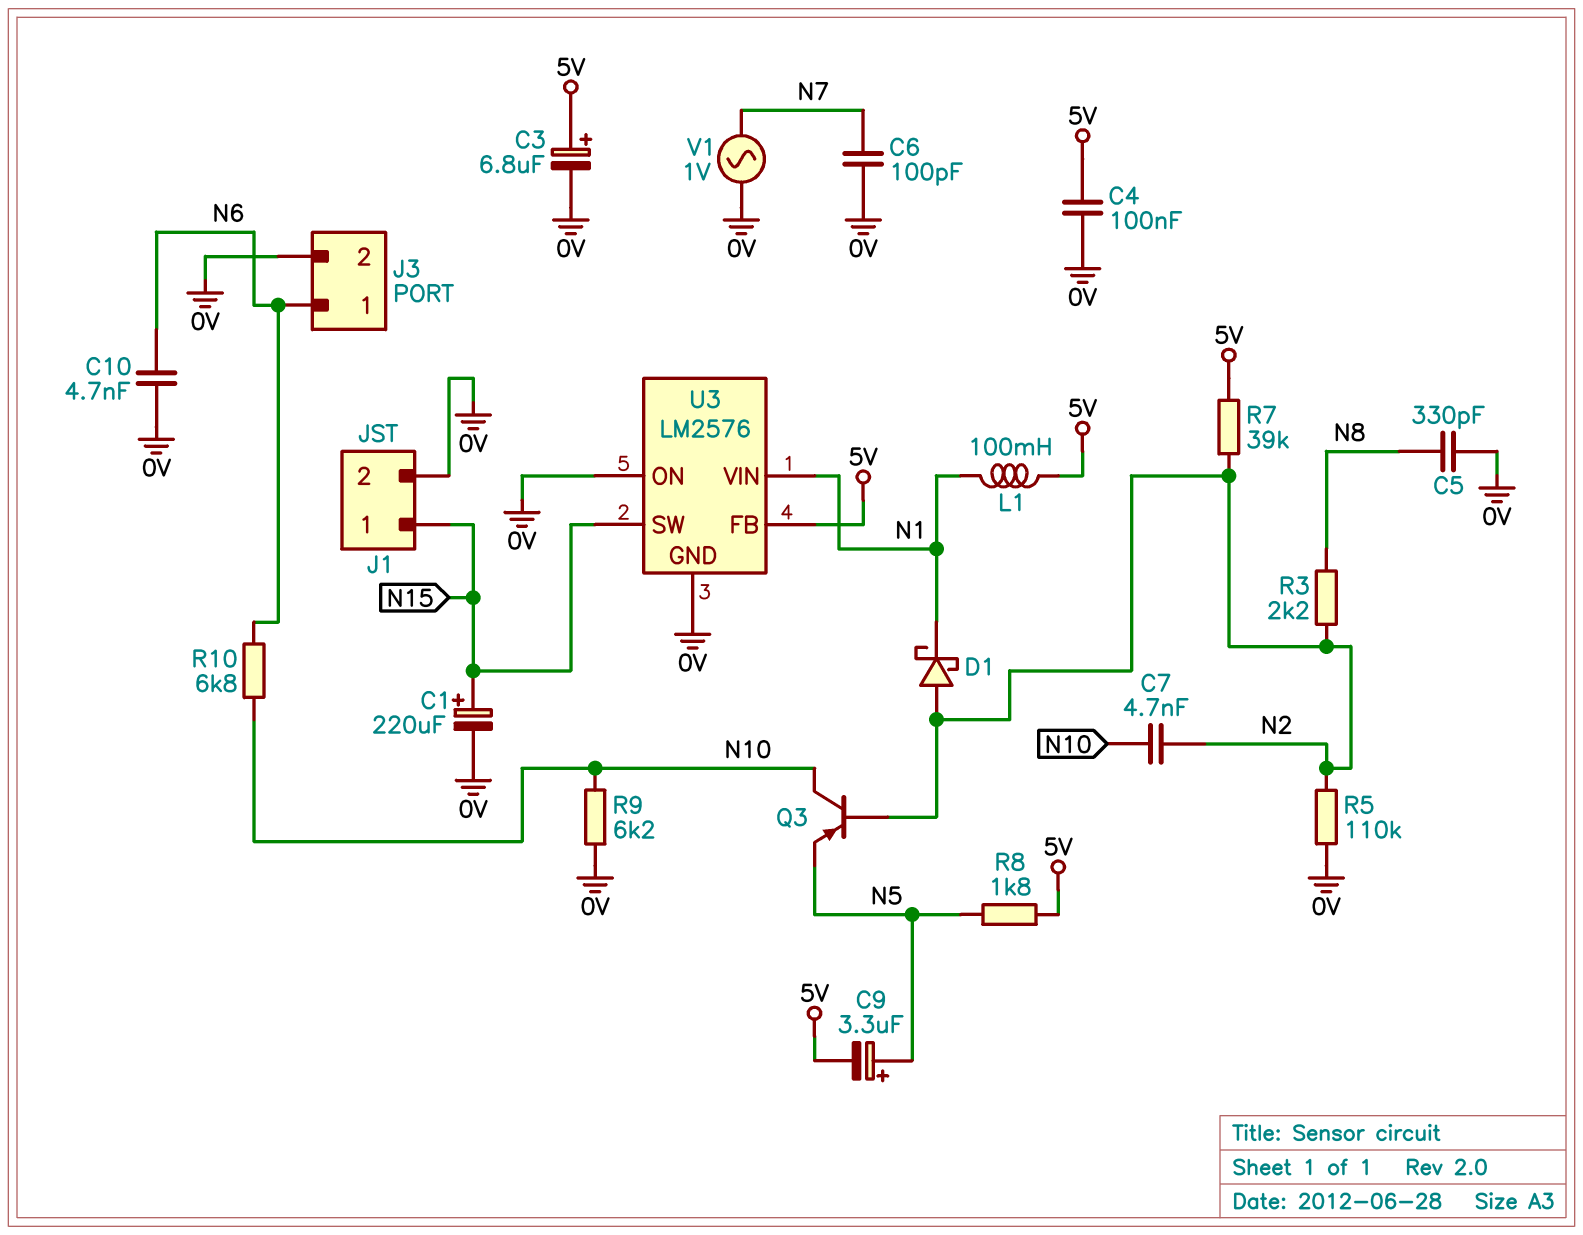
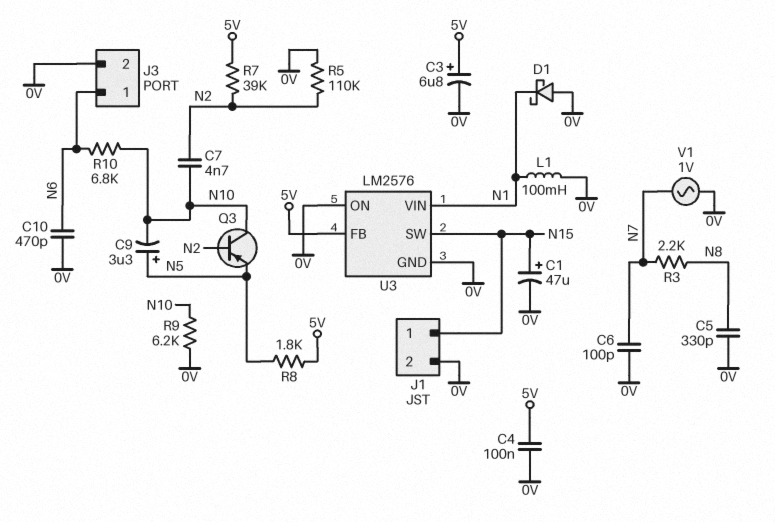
C1: 220uF (plus N15, minus 0V) -> 47uF (plus N15, minus 0V)
C9: 3.3uF (plus N5, minus 5V) -> 3.3uF (plus N5, minus N10)
C10: 4.7nF (0V, N6) -> 470pF (0V, N6)
D1: schottky (A N2, K N1) -> schottky (A 0V, K N1)
L1: 100mH (5V, N1) -> 100mH (0V, N1)
R3: 2.2k (N2, N8) -> 2.2k (N7, N8)

